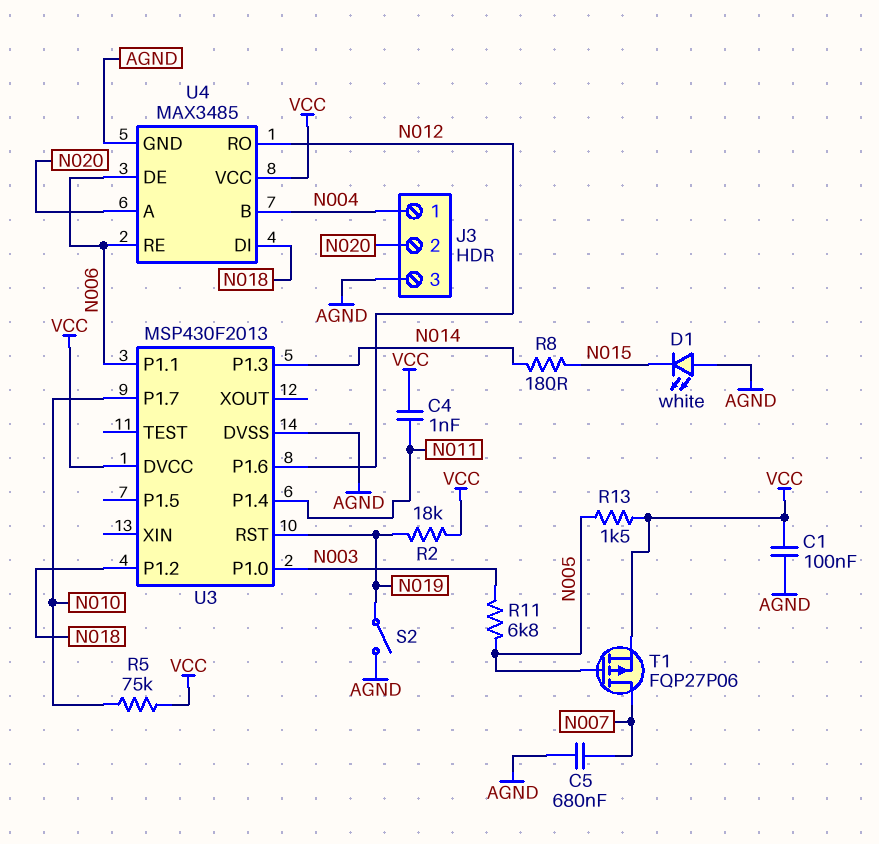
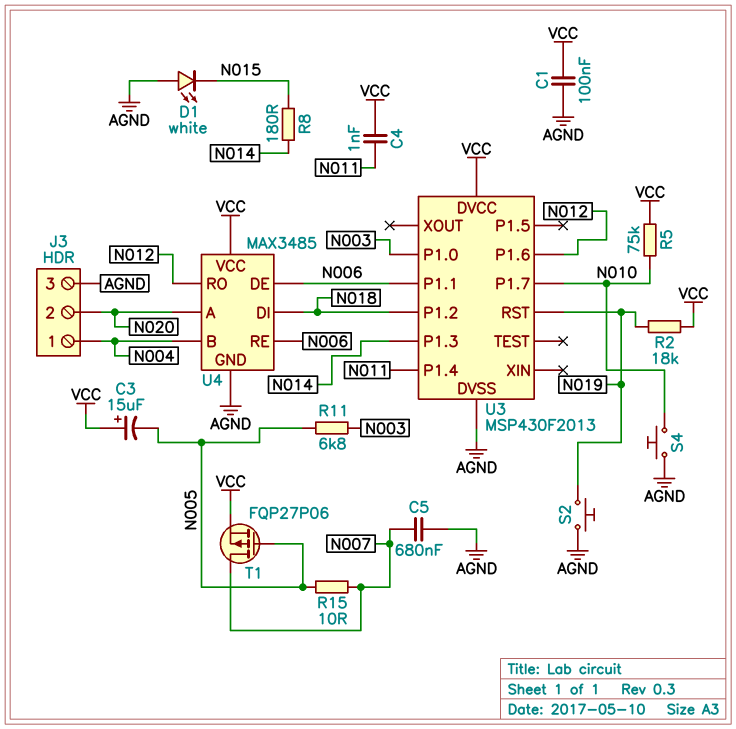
C3: none -> 15uF (plus VCC, minus N005)
R13: 1.5k (N005, VCC) -> none
R15: none -> 10 (N005, N007)
S2: switch (AGND, N019) -> button (AGND, N019)
S4: none -> button (AGND, N010)

